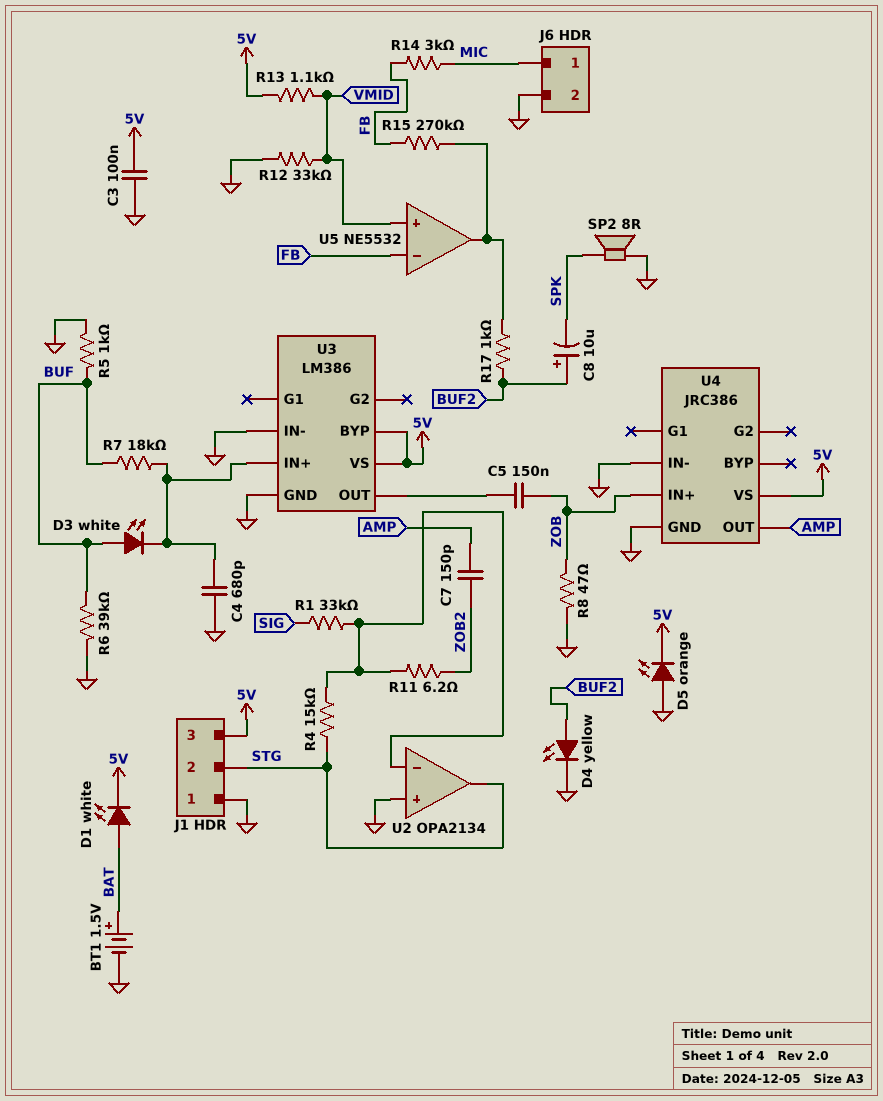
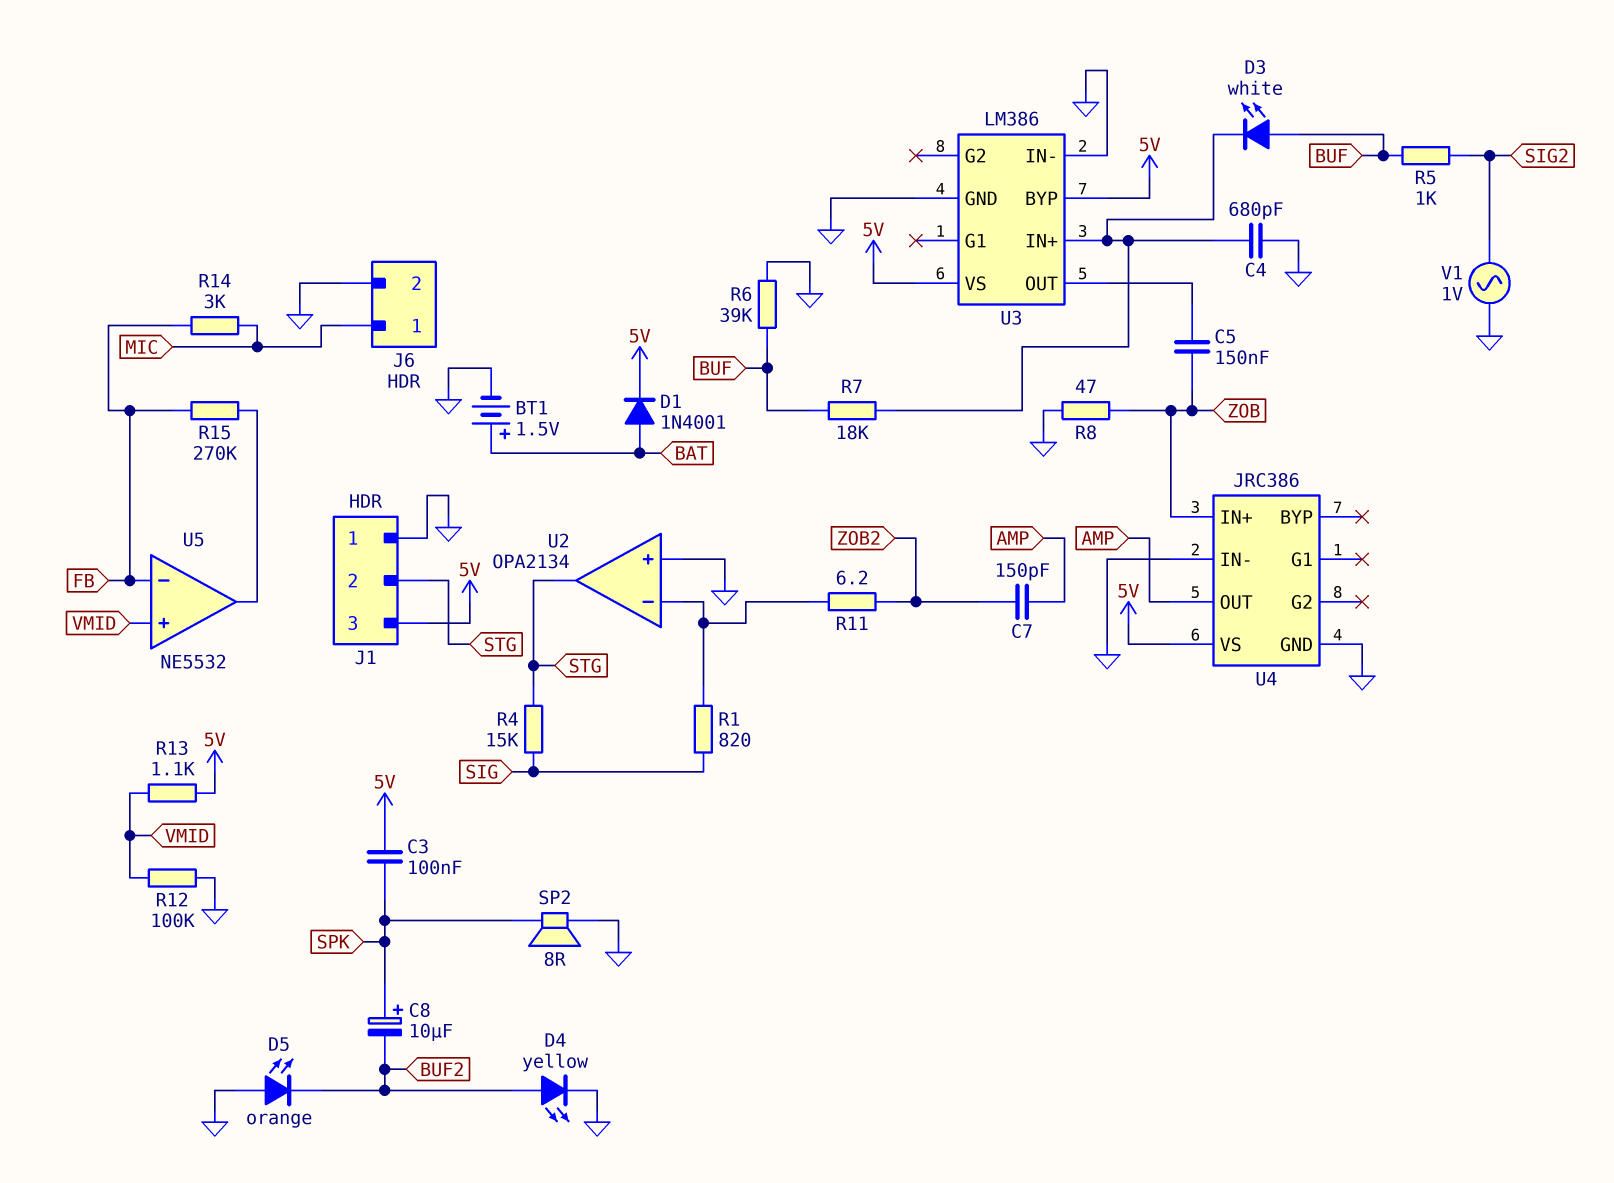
C3: 100nF (5V, GND) -> 100nF (5V, SPK)
C8: 10uF (plus BUF2, minus SPK) -> 10uF (plus SPK, minus BUF2)
D1: LED white (A BAT, K 5V) -> diode 1N4001 (A BAT, K 5V)
D5: LED orange (A GND, K 5V) -> LED orange (A GND, K BUF2)
R1: 33k (SIG, U2/in-) -> 820 (SIG, U2/in-)
R4: 15k (STG, U2/in-) -> 15k (SIG, STG)
R5: 1k (BUF, GND) -> 1k (BUF, SIG2)
R12: 33k (GND, VMID) -> 100k (GND, VMID)
R17: 1k (BUF2, U5/out) -> none
V1: none -> AC 1V (GND, SIG2)

